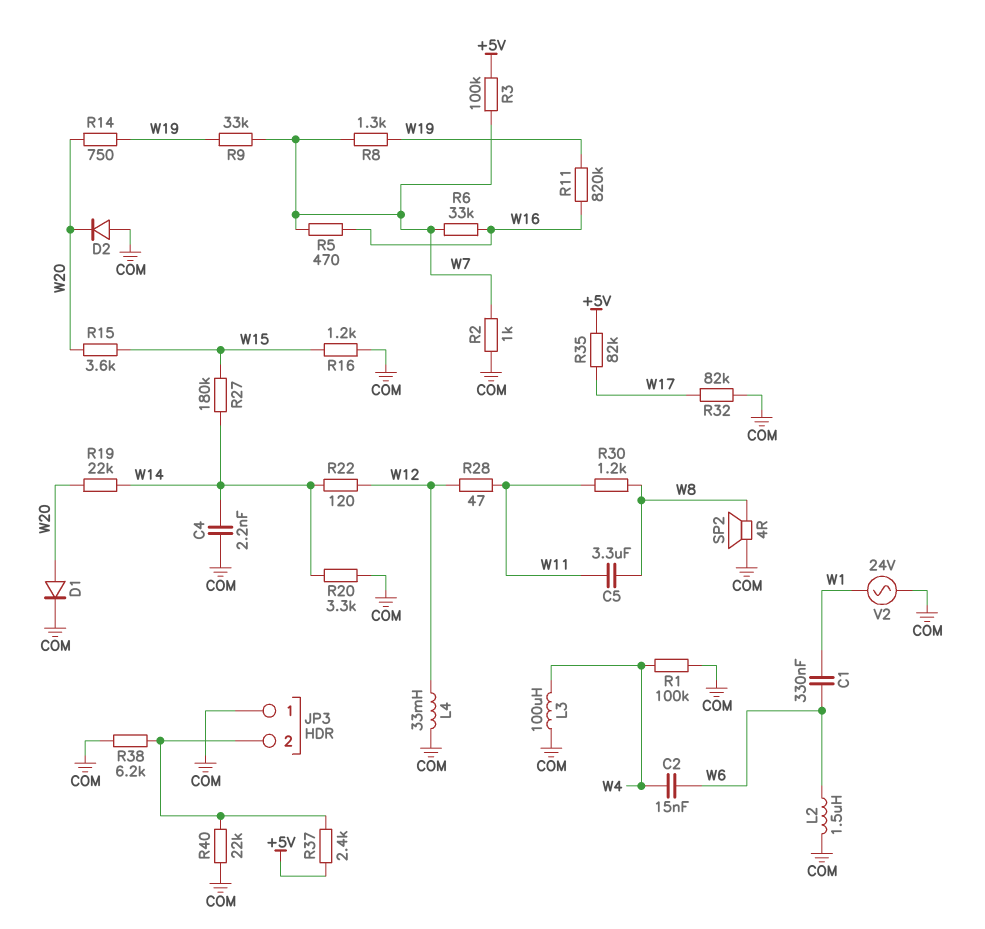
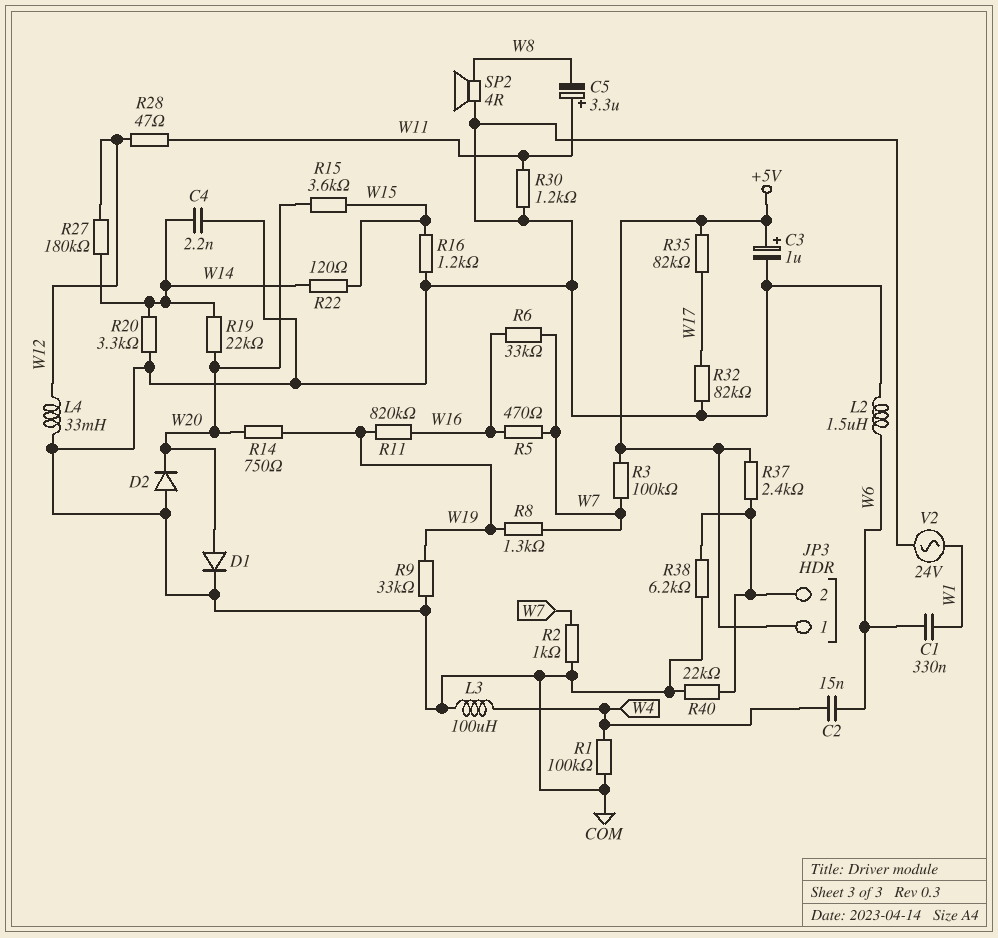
C3: none -> 1uF (plus +5V, minus COM)
C5: 3.3uF (W8, W11) -> 3.3uF (plus W11, minus W8)
JP3 pin 1: COM -> +5V
R9: 33k (W7, W19) -> 33k (COM, W19)
R22: 120 (W12, W14) -> 120 (W14, W15)
R27: 180k (W14, W15) -> 180k (W12, W14)
R30: 1.2k (W8, W11) -> 1.2k (COM, W11)

